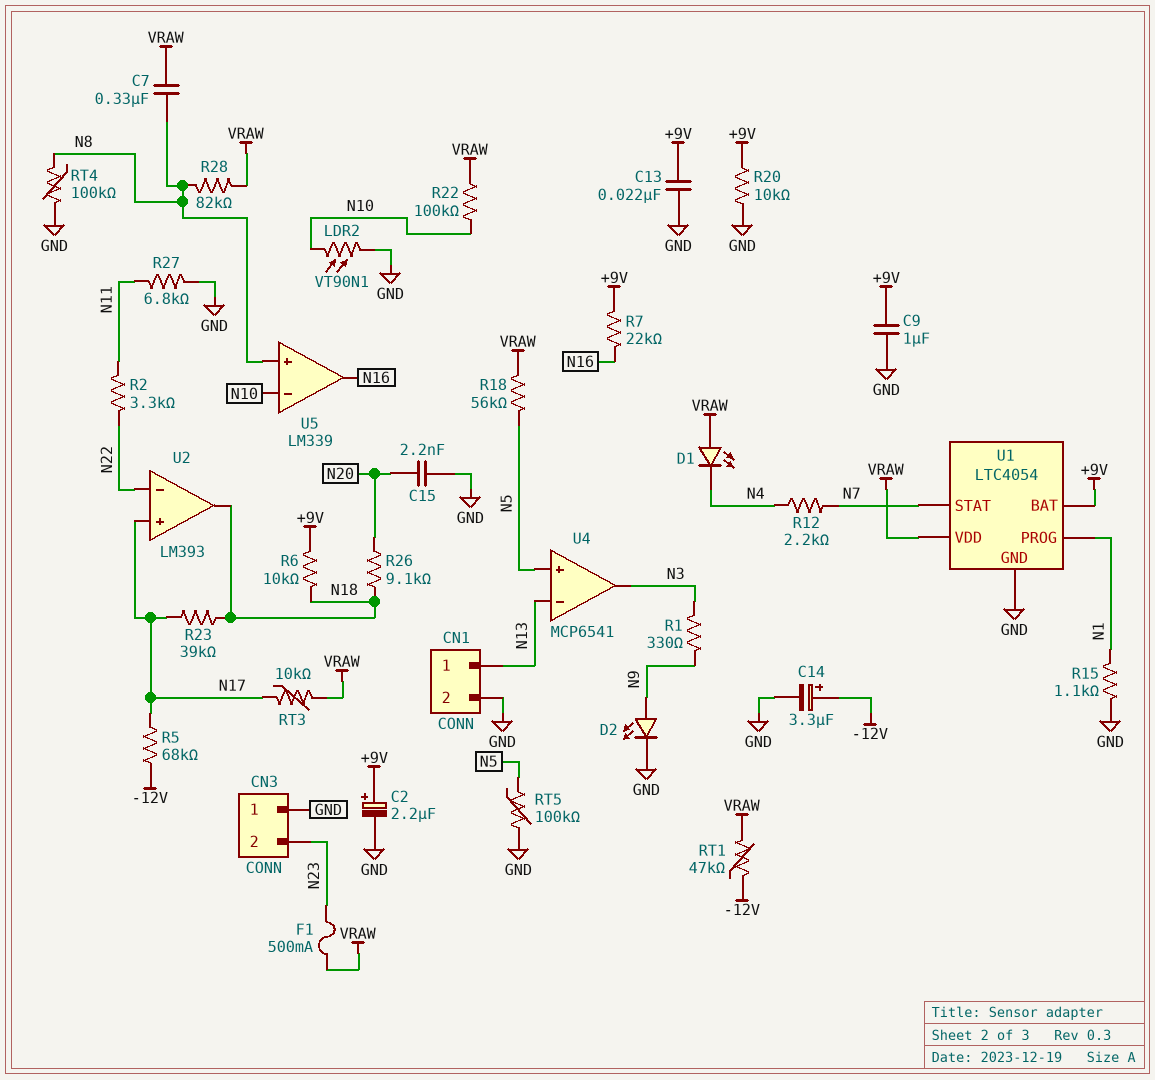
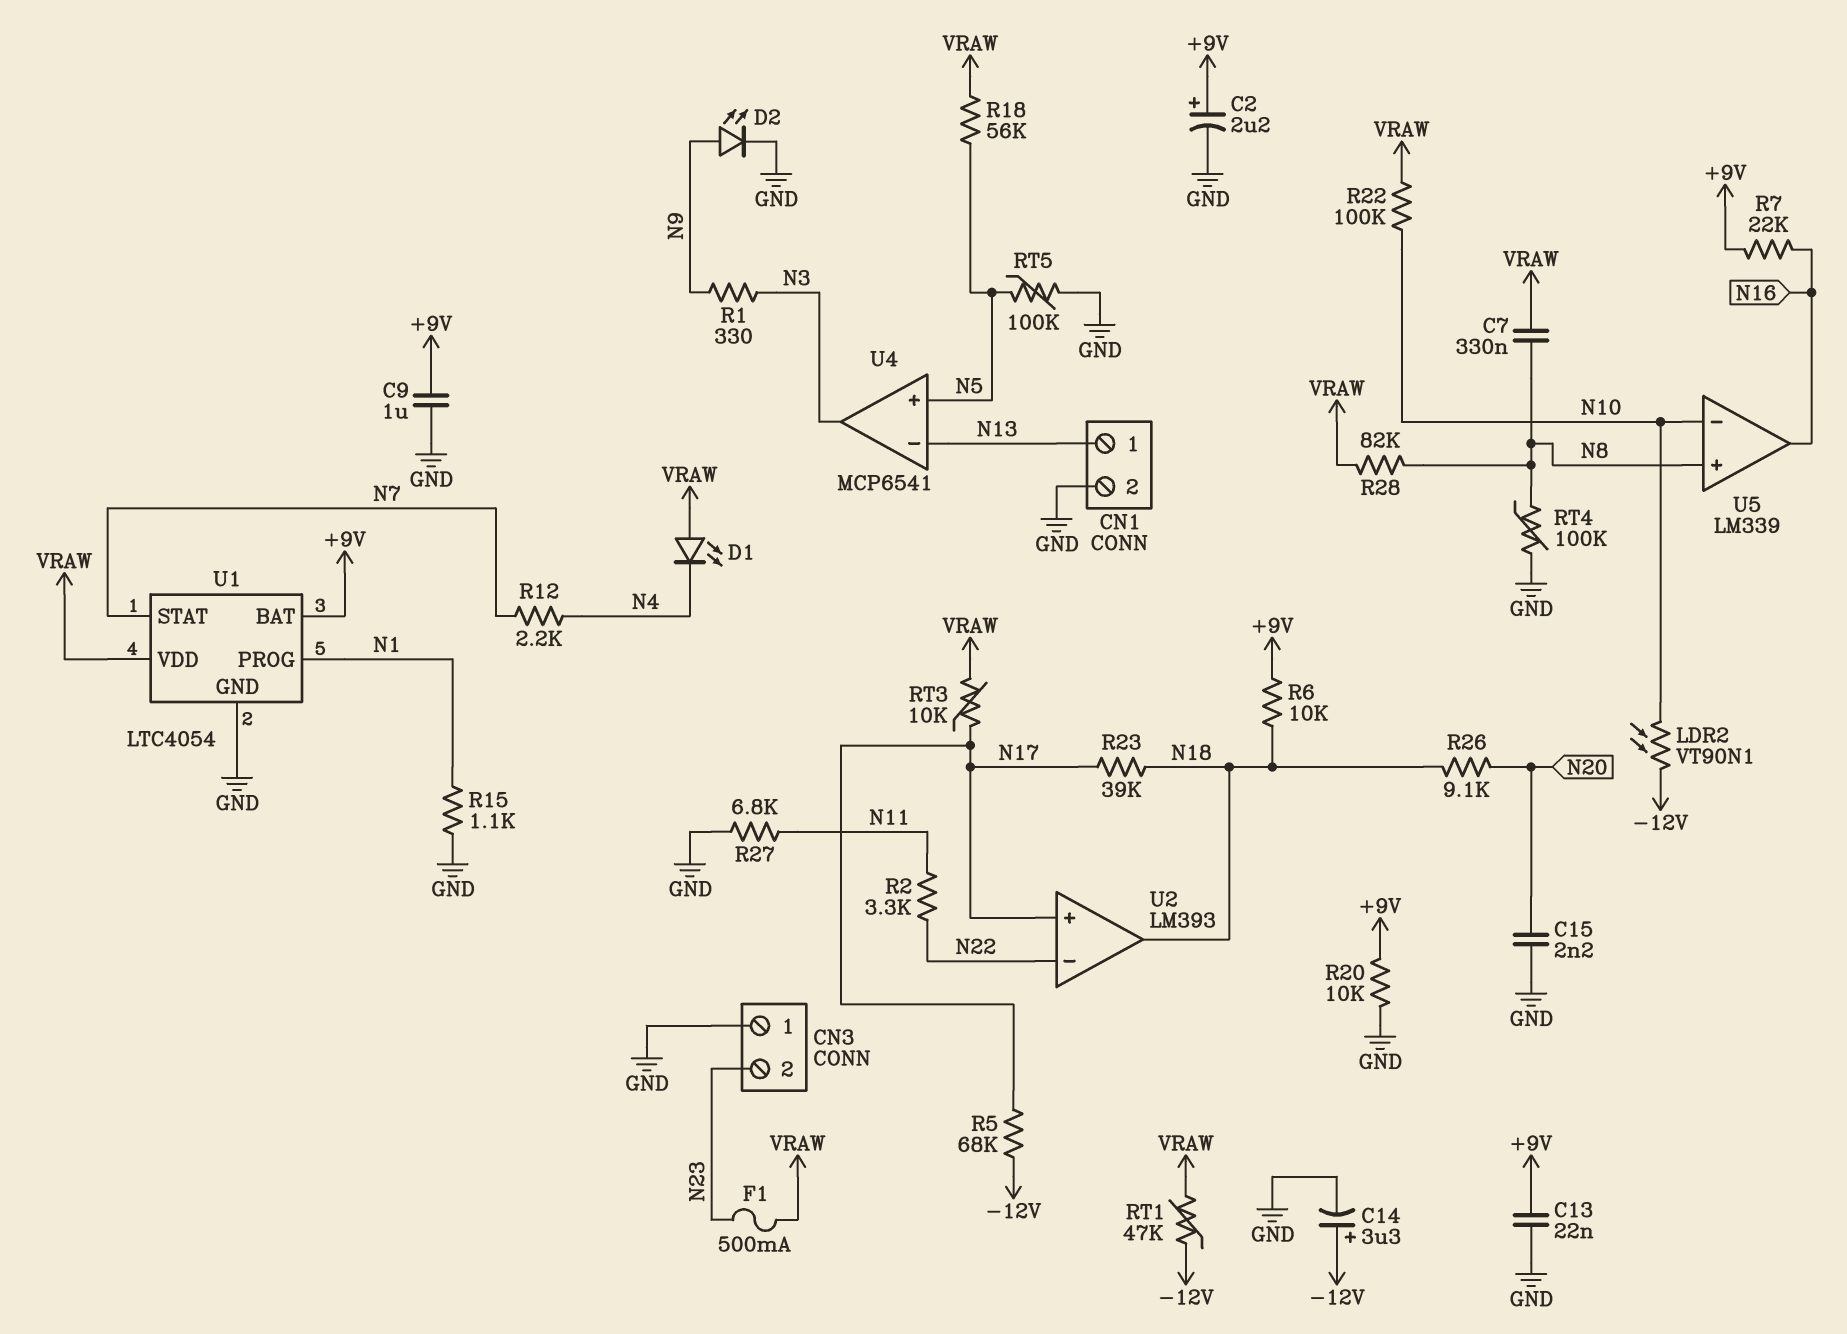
LDR2: VT90N1 (GND, N10) -> VT90N1 (-12V, N10)

